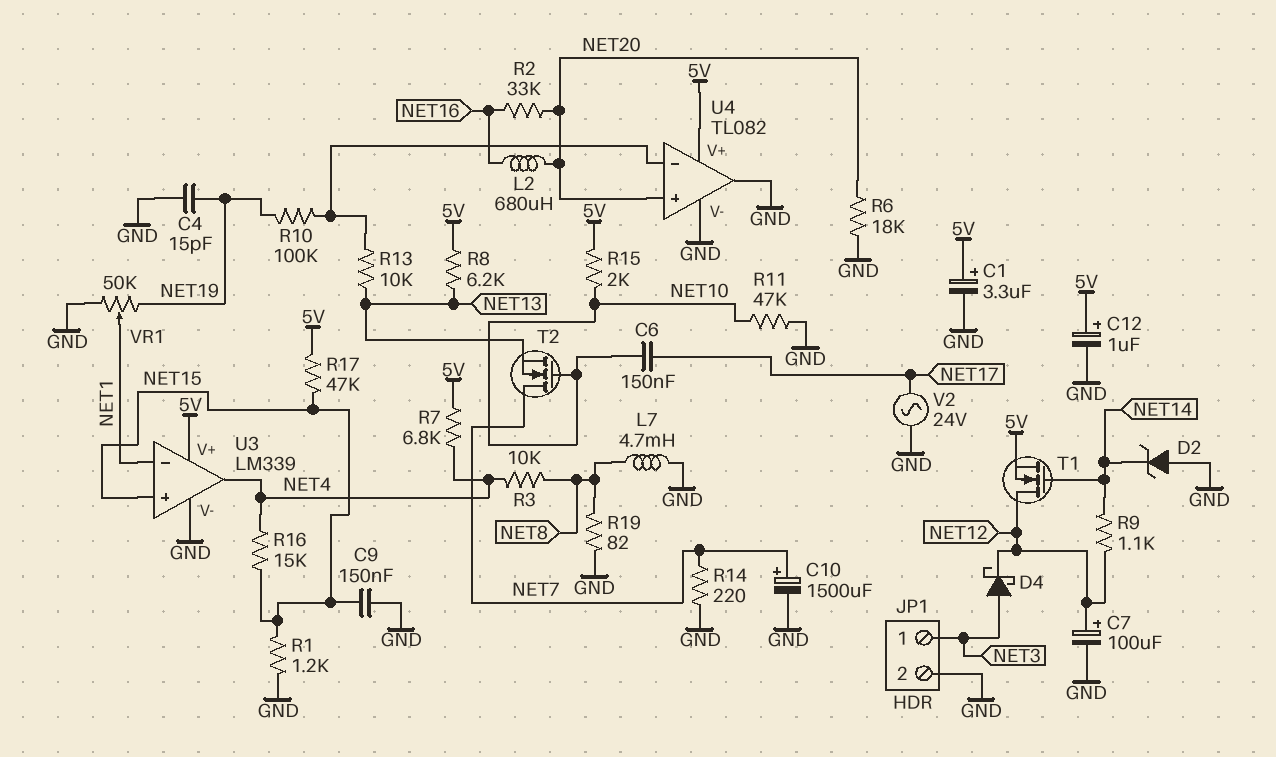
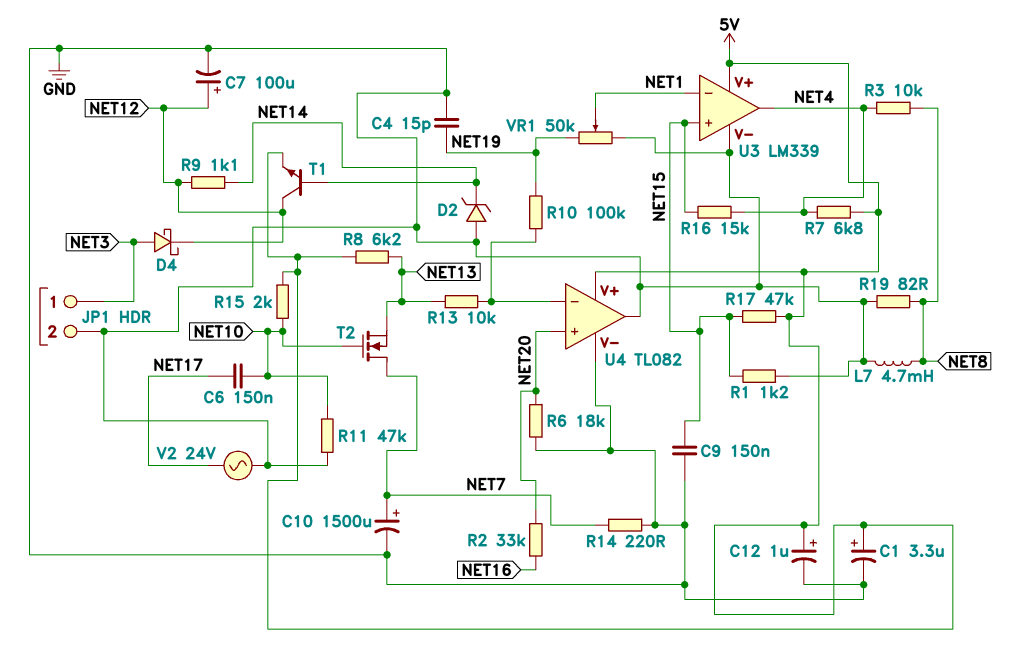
L2: 680uH (NET16, NET20) -> none
T1: NMOS (G NET14, D NET12, S 5V) -> NPN (B NET14, C NET12, E 5V)

